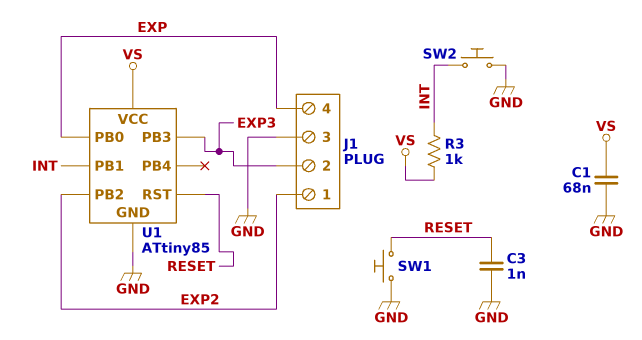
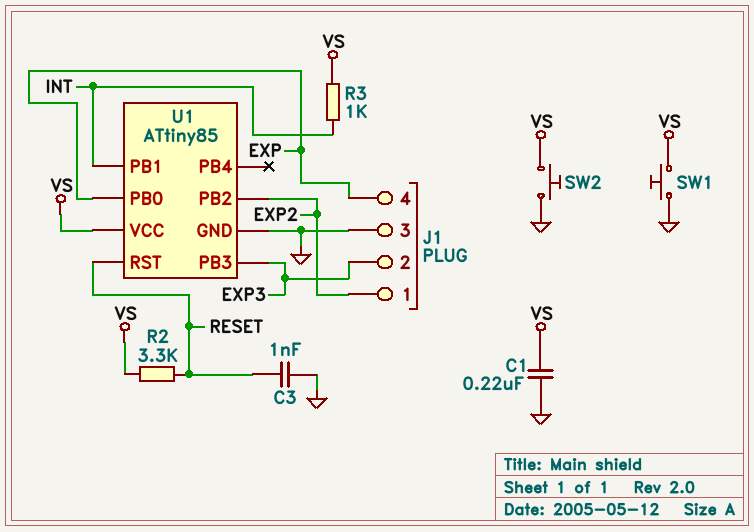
C1: 68nF (GND, VS) -> 220nF (GND, VS)
R2: none -> 3.3k (RESET, VS)
SW1: button (GND, RESET) -> button (GND, VS)
SW2: button (GND, INT) -> button (GND, VS)

